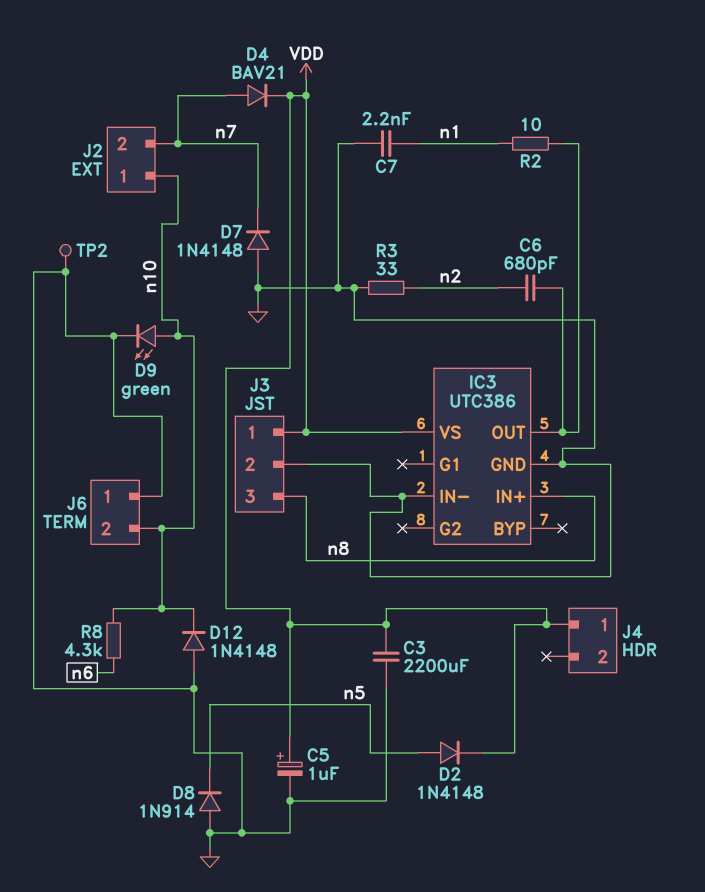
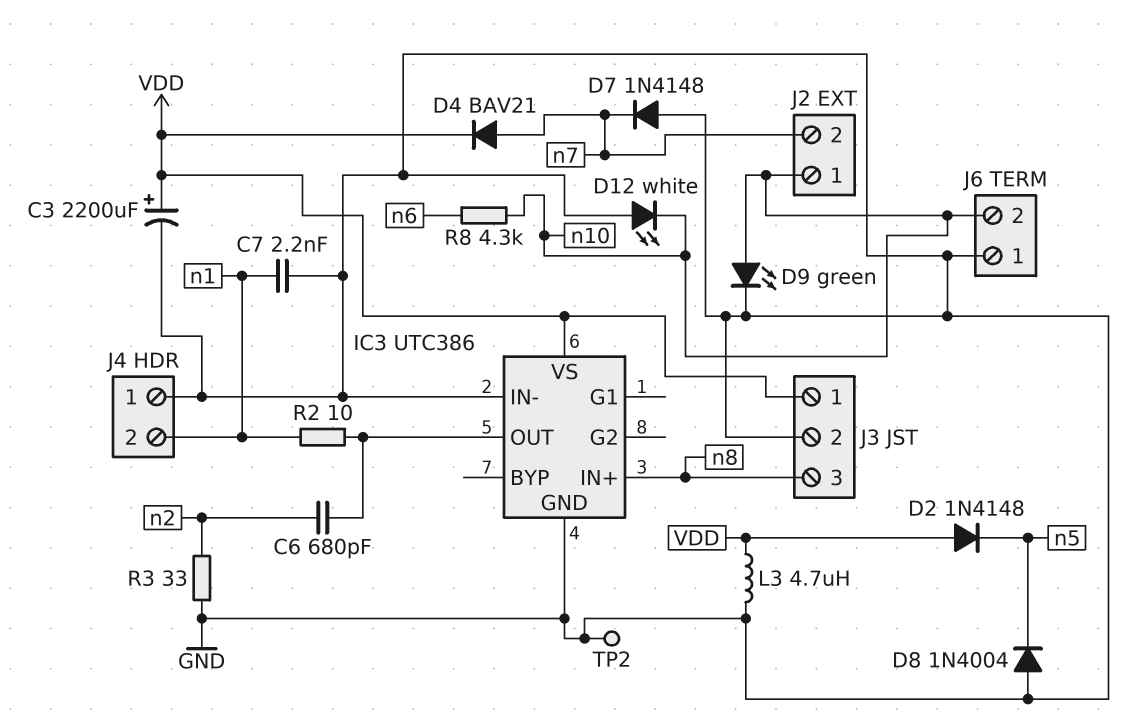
C3: 2200uF (GND, VDD) -> 2200uF (plus VDD, minus GND)
C5: 1uF (plus VDD, minus GND) -> none
D2: diode 1N4148 (A n5, K VDD) -> diode 1N4148 (A VDD, K n5)
D8: diode 1N914 (A GND, K n5) -> diode 1N4004 (A GND, K n5)
D12: diode 1N4148 (A GND, K n10) -> LED white (A GND, K n10)
J4 pin 1: VDD -> GND
J4 pin 2: none -> n1
L3: none -> 4.7uH (GND, VDD)

